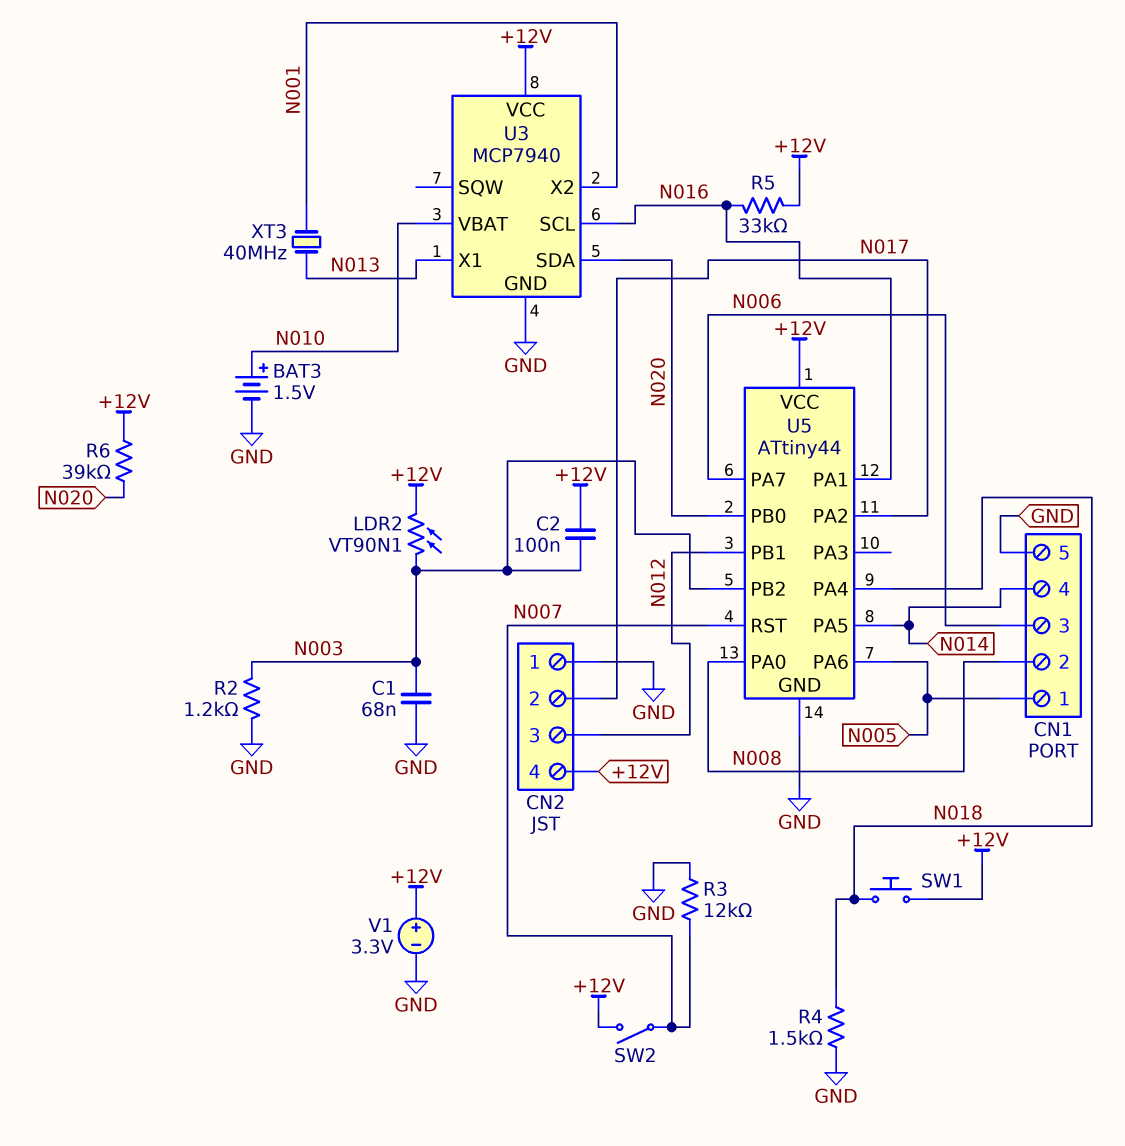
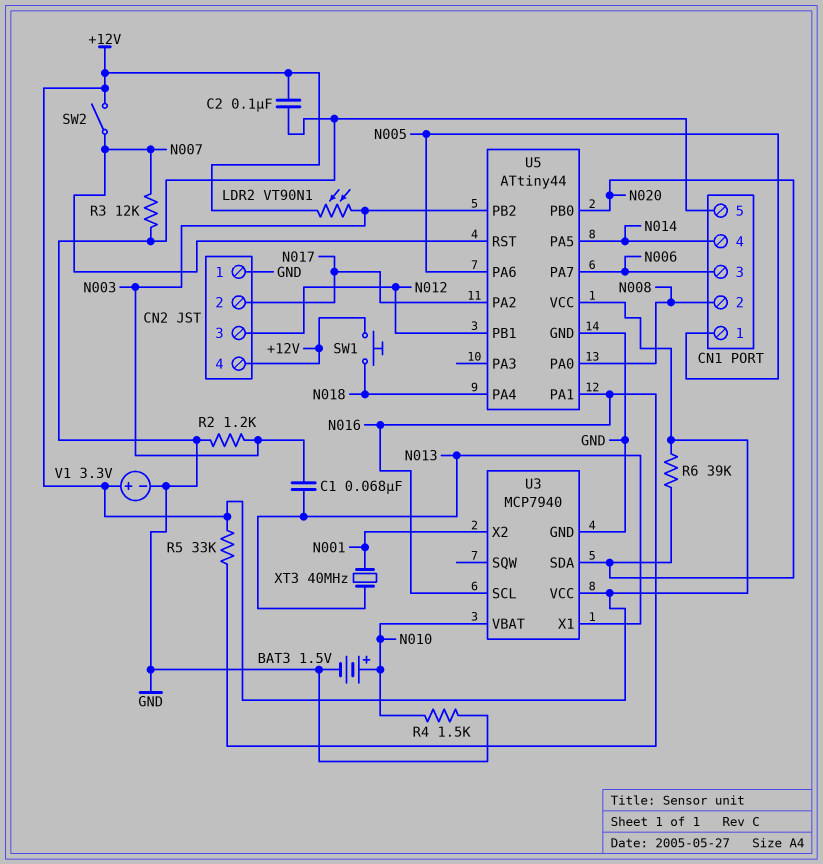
C1: 68nF (GND, N003) -> 68nF (N003, N013)
C2: 100nF (+12V, N003) -> 100nF (+12V, GND)
R4: 1.5k (GND, N018) -> 1.5k (GND, N010)

